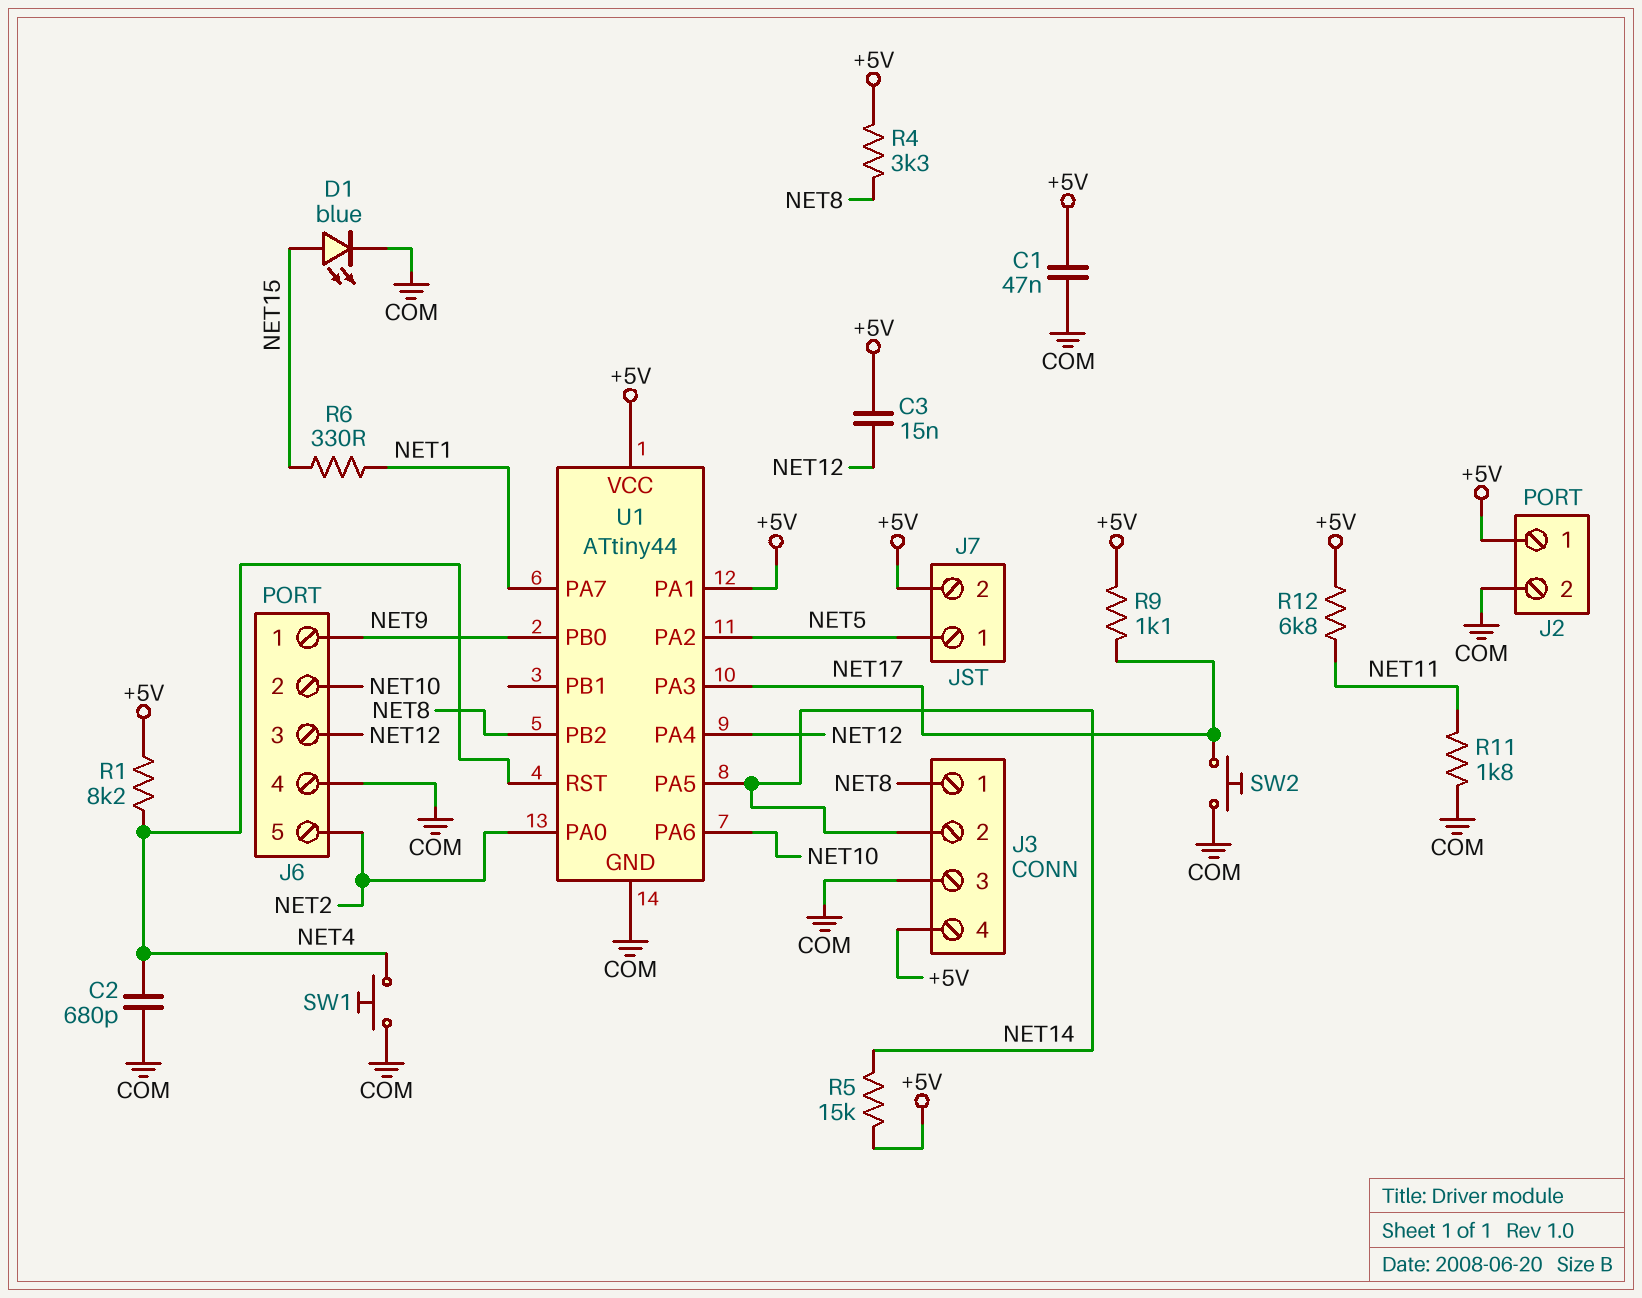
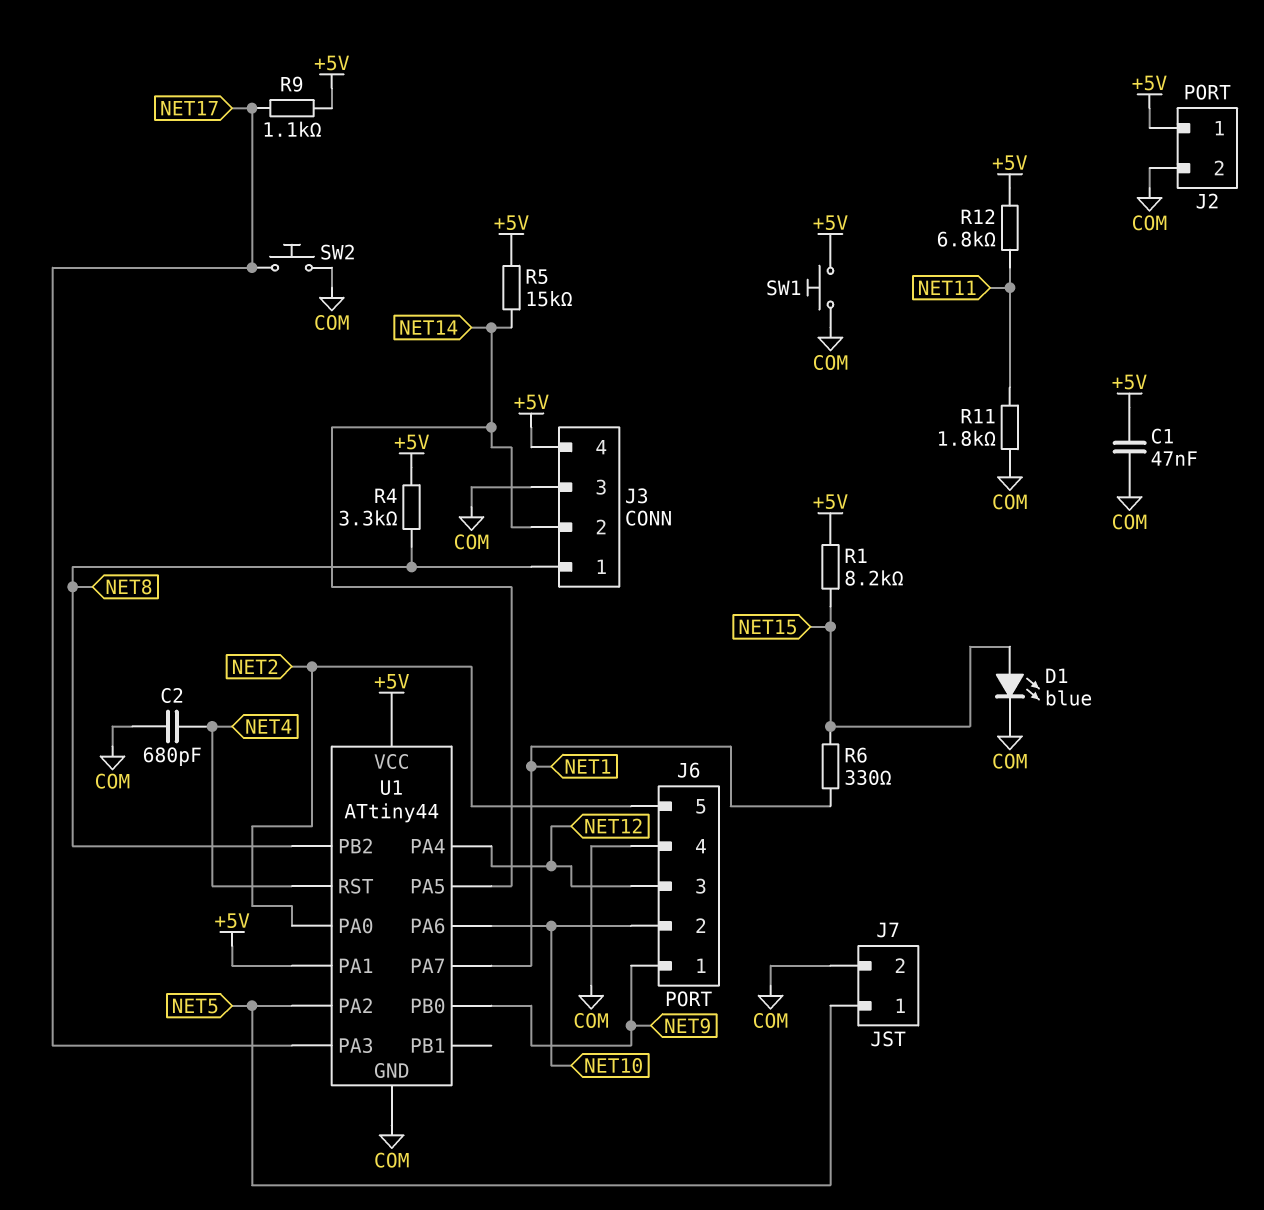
C3: 15nF (+5V, NET12) -> none
J7 pin 2: +5V -> COM
R1: 8.2k (+5V, NET4) -> 8.2k (+5V, NET15)
SW1: button (COM, NET4) -> button (+5V, COM)

